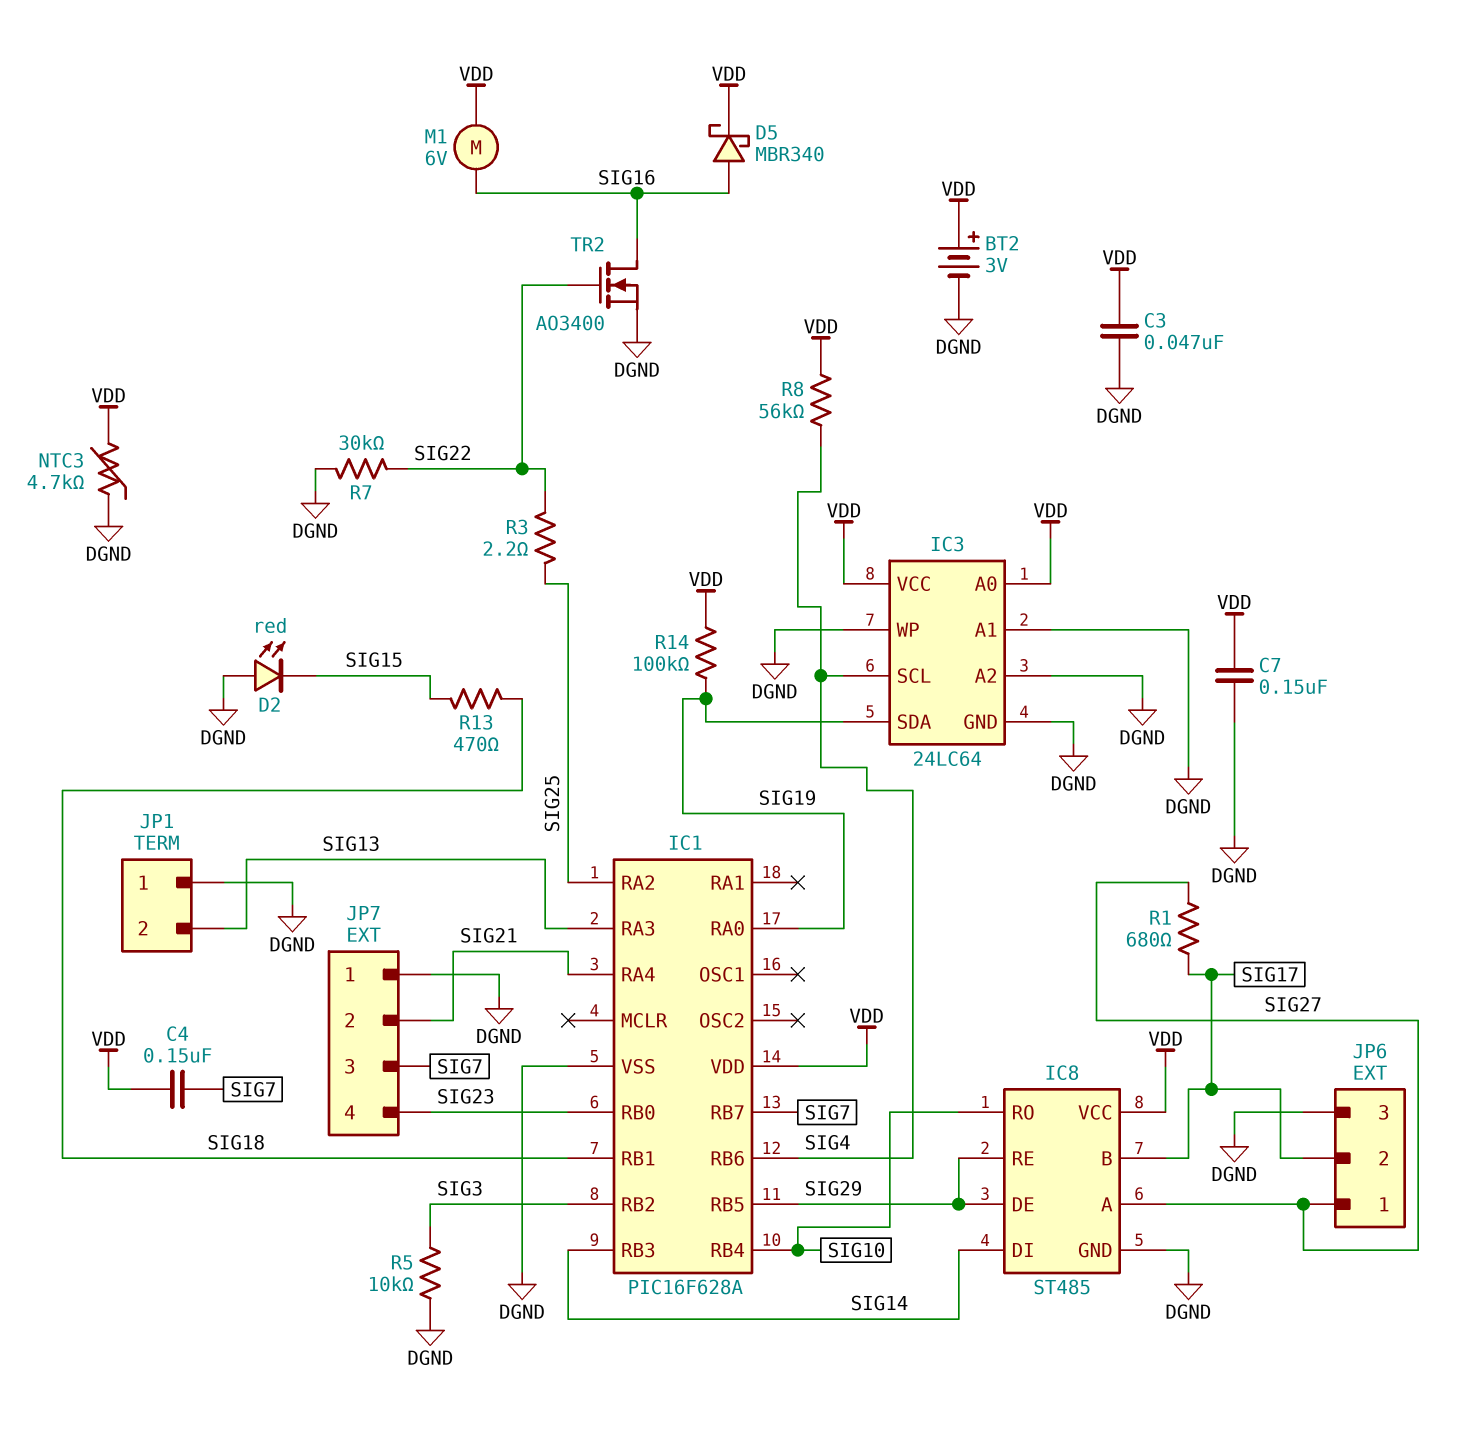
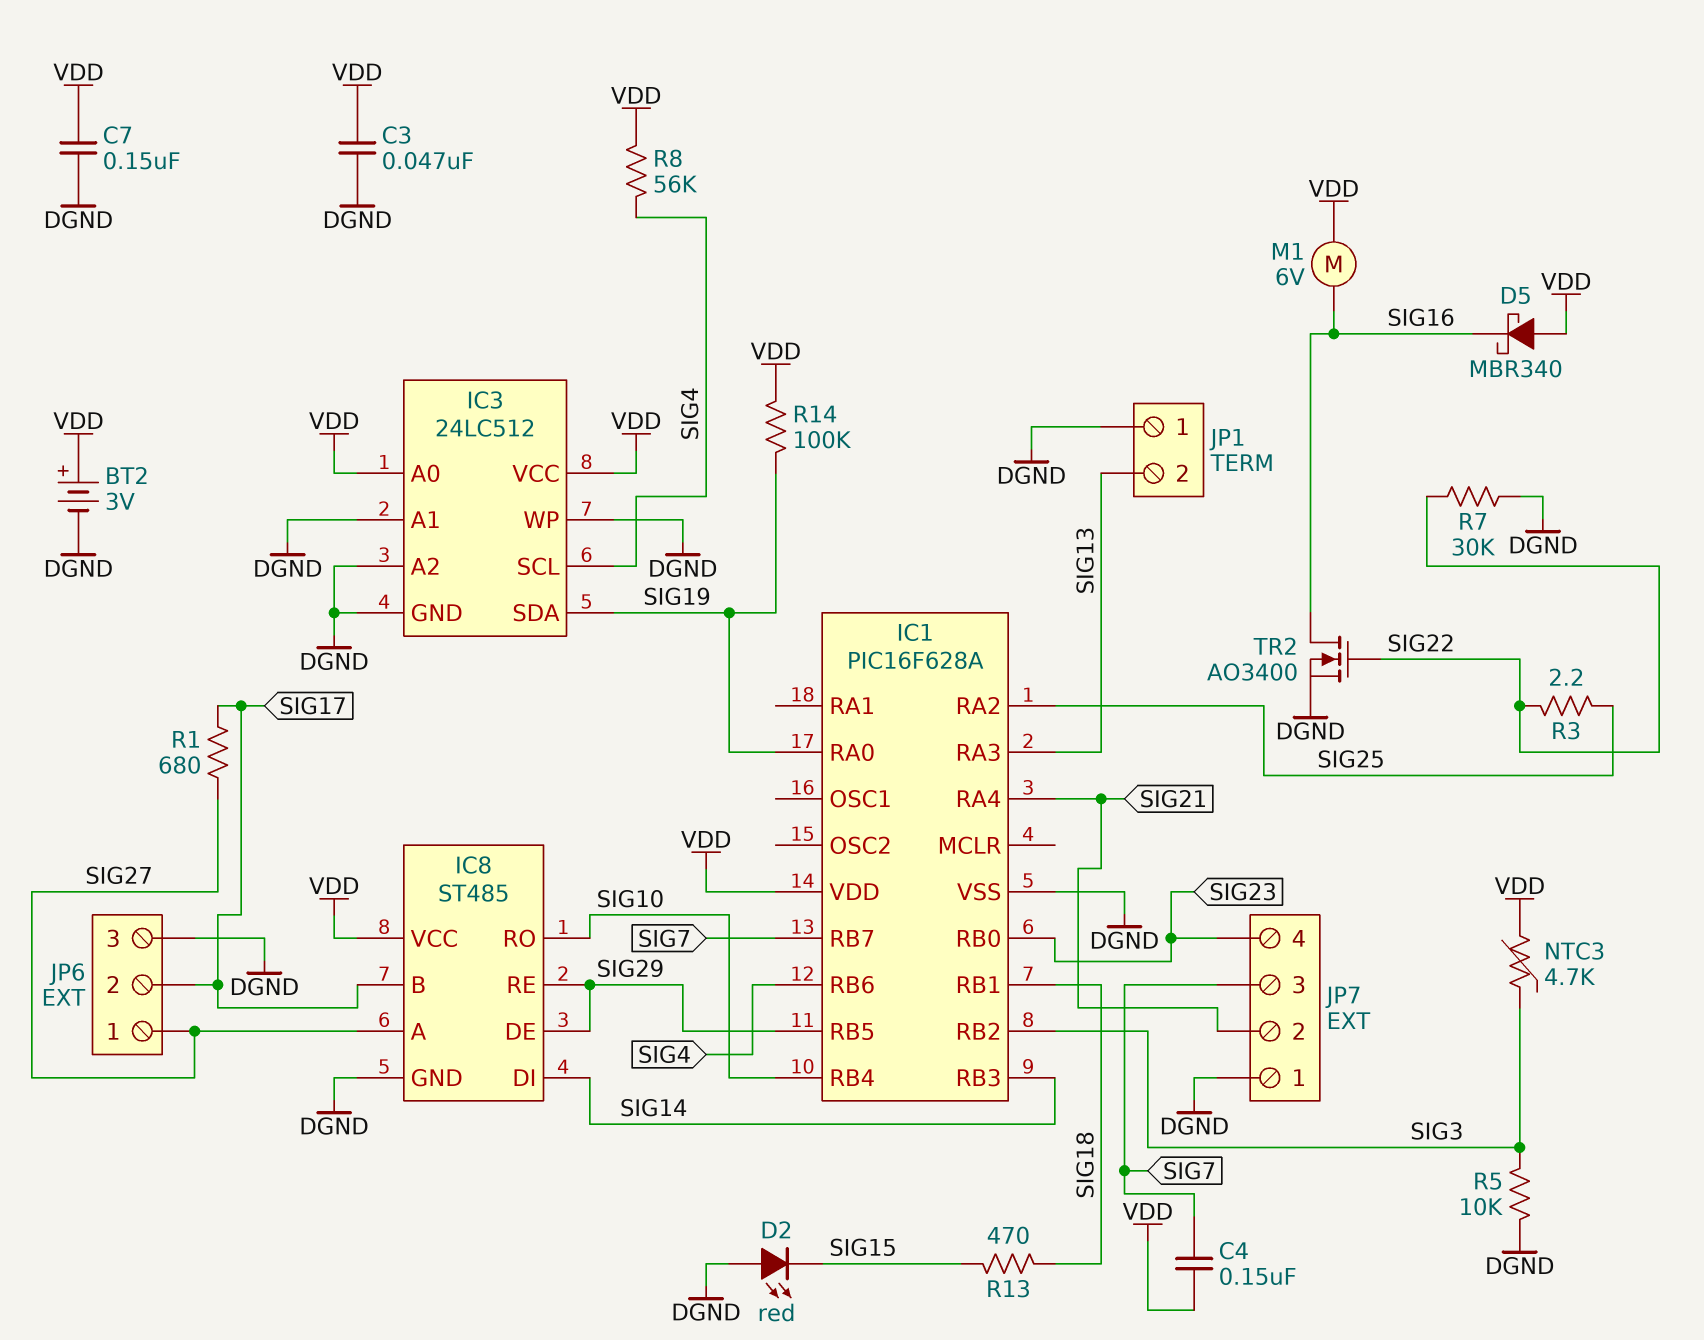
D5: schottky MBR340 (A SIG16, K VDD) -> schottky MBR340 (A VDD, K SIG16)
IC3: 24LC64 -> 24LC512
NTC3: 4.7k (DGND, VDD) -> 4.7k (SIG3, VDD)

